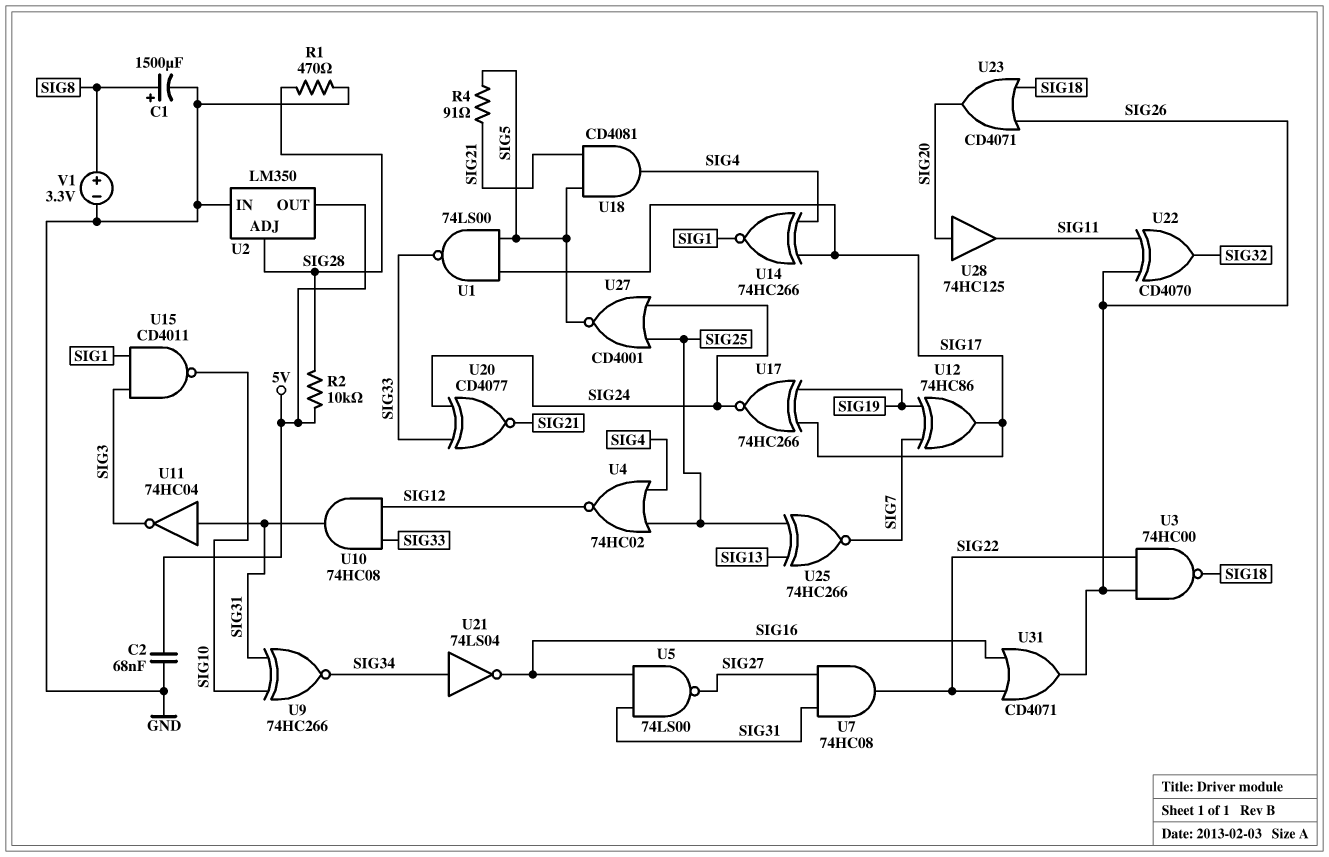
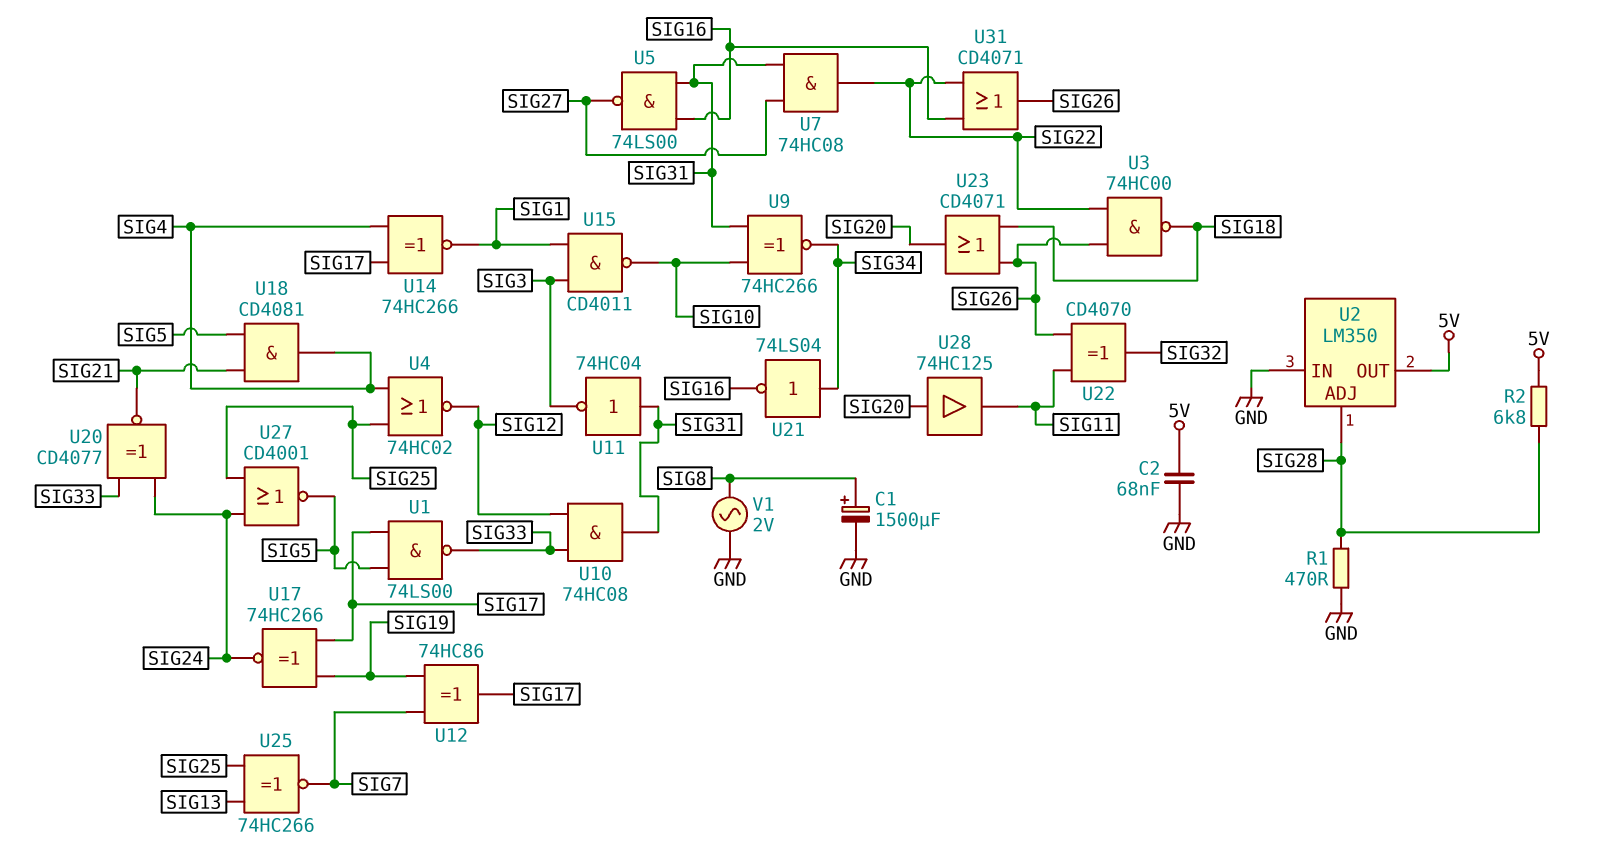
R2: 10k (5V, SIG28) -> 6.8k (5V, SIG28)
R4: 91 (SIG5, SIG21) -> none
V1: 3.3V (plus SIG8, minus GND) -> AC 2V (GND, SIG8)

